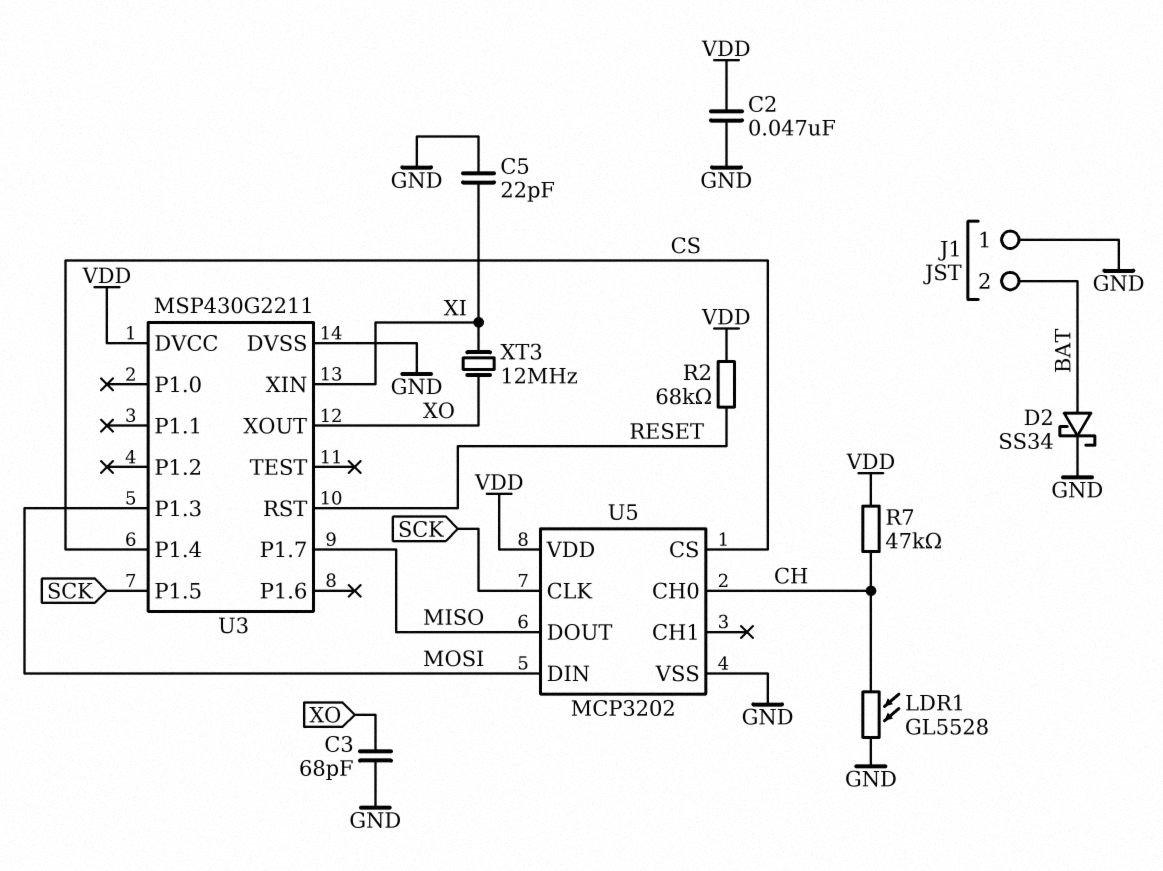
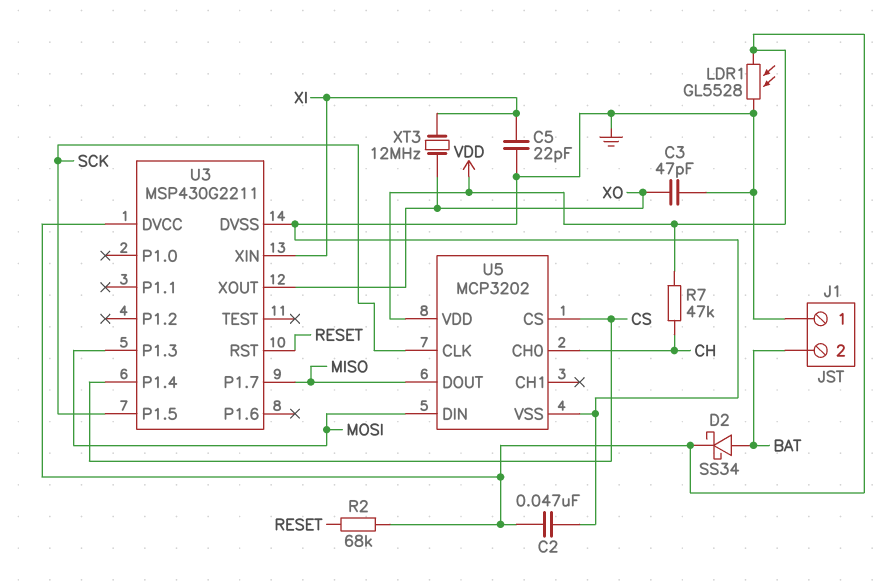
C3: 68pF (GND, XO) -> 47pF (GND, XO)
D2: schottky SS34 (A BAT, K GND) -> schottky SS34 (A BAT, K VDD)
LDR1: GL5528 (CH, GND) -> GL5528 (GND, VDD)

